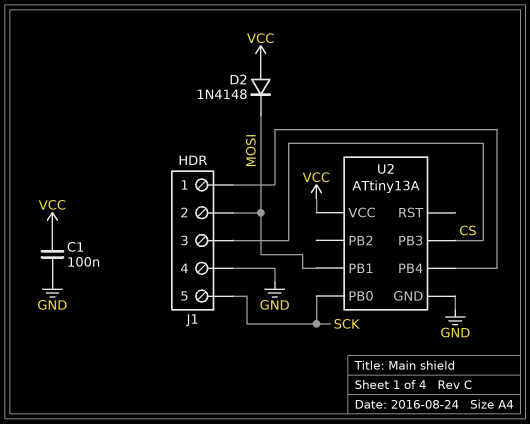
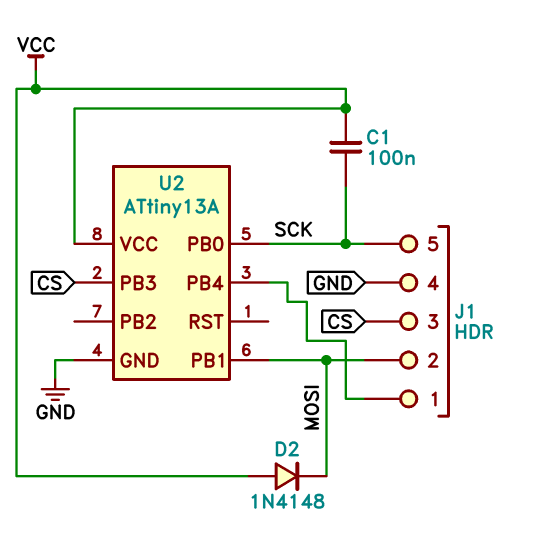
C1: 100nF (GND, VCC) -> 100nF (SCK, VCC)

